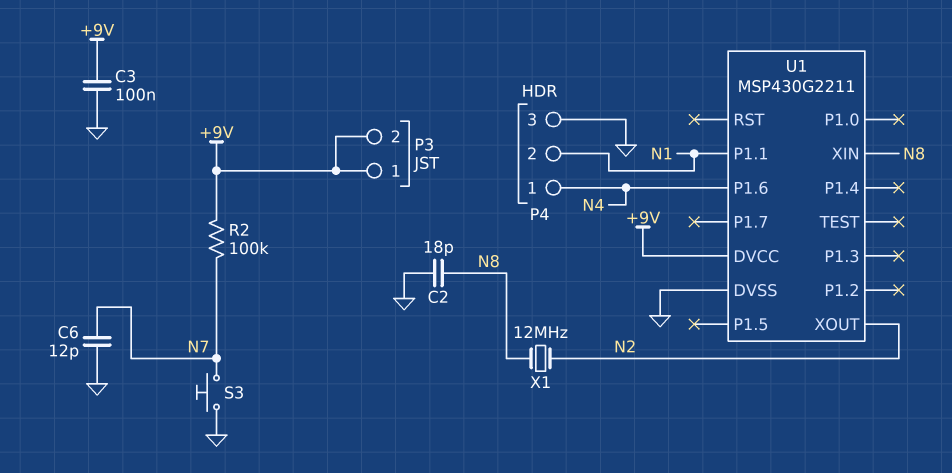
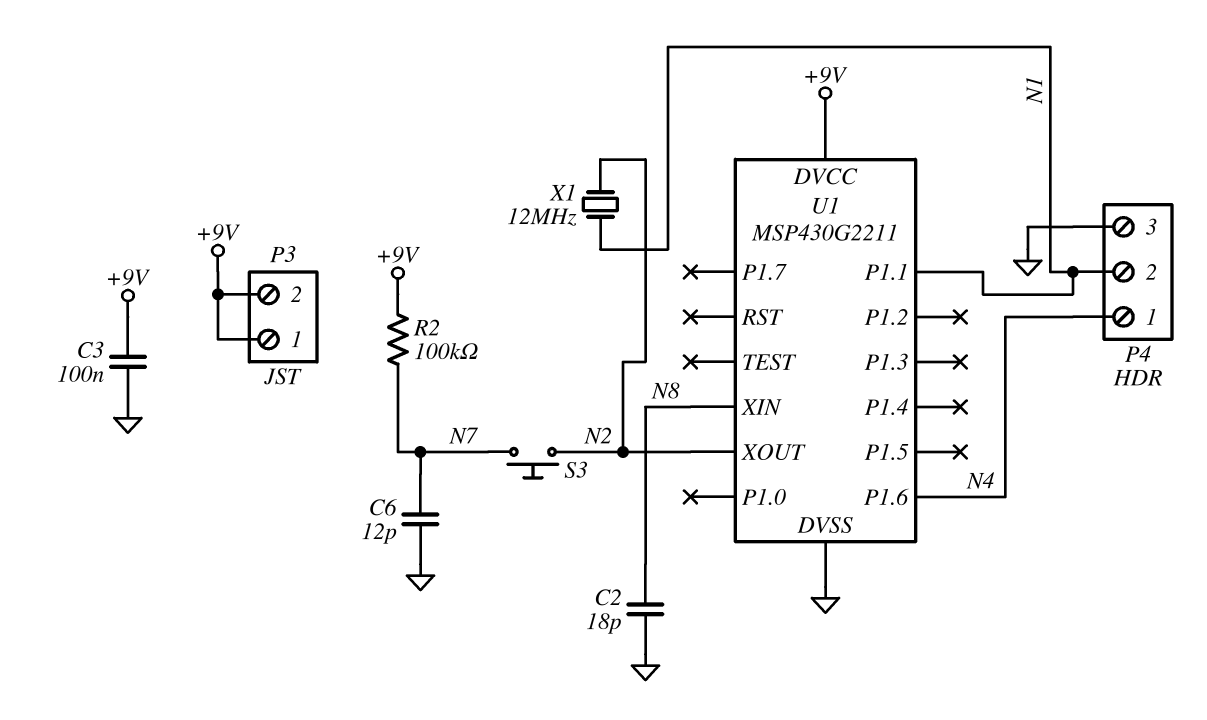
S3: button (GND, N7) -> button (N2, N7)
X1: 12MHz (N2, N8) -> 12MHz (N1, N2)

